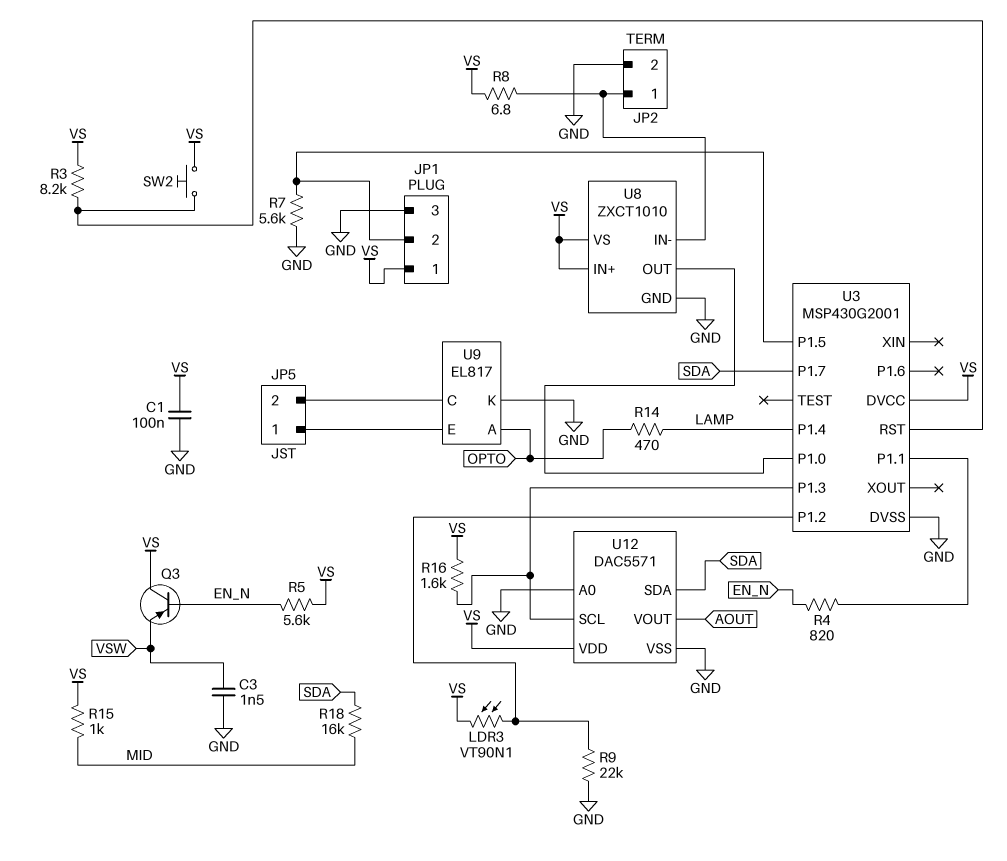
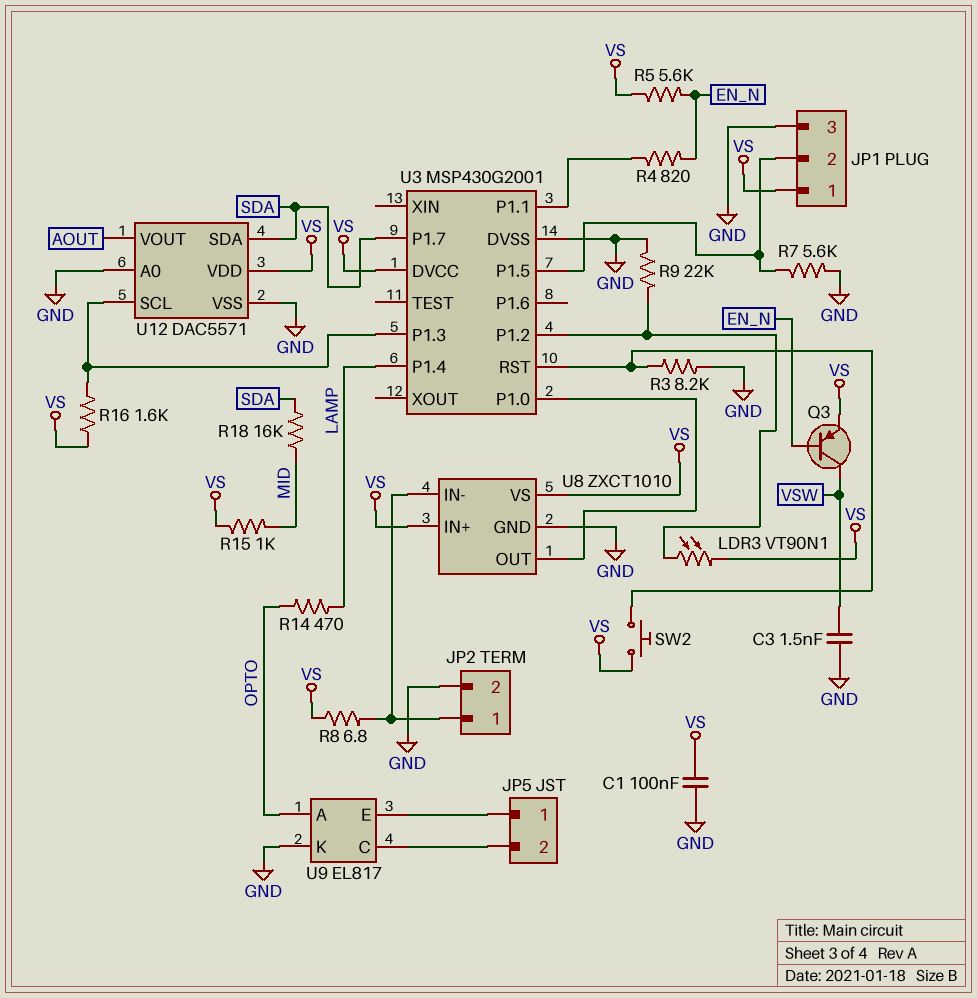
Q3: PNP (B EN_N, C VS, E VSW) -> PNP (B EN_N, C VSW, E VS)
R3: 8.2k (U3/RST, VS) -> 8.2k (GND, U3/RST)

